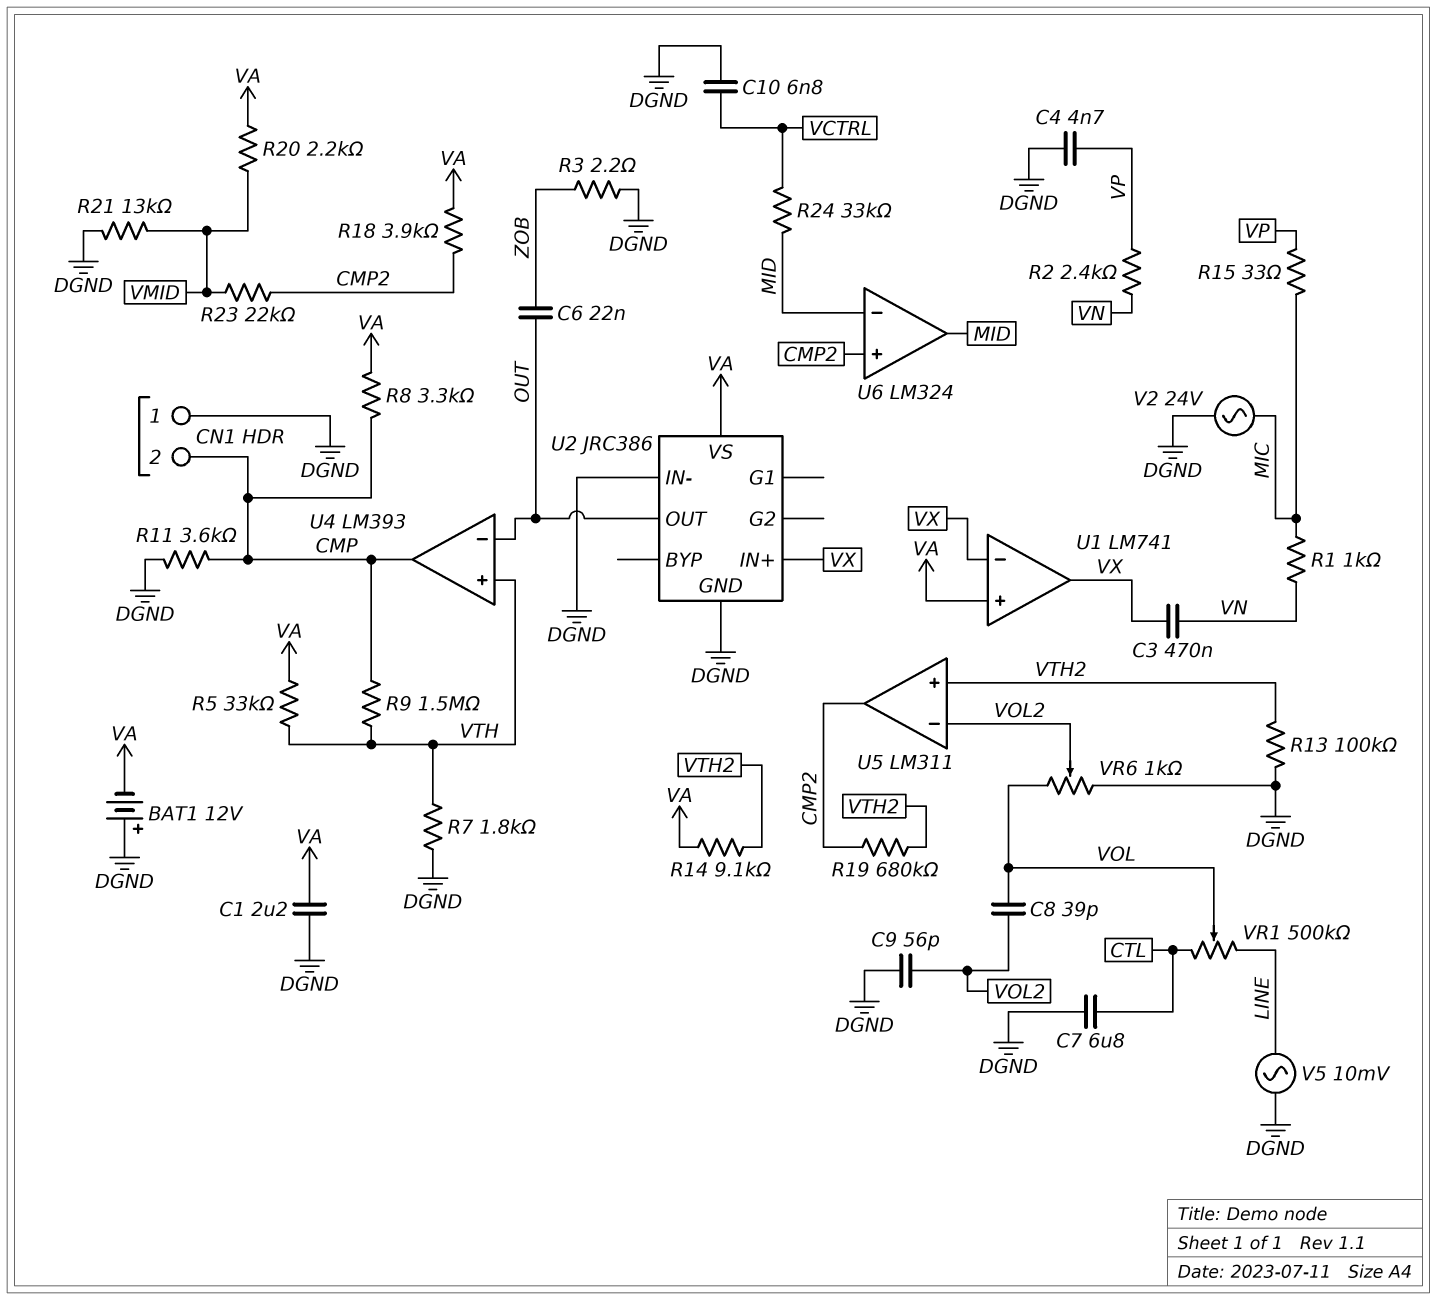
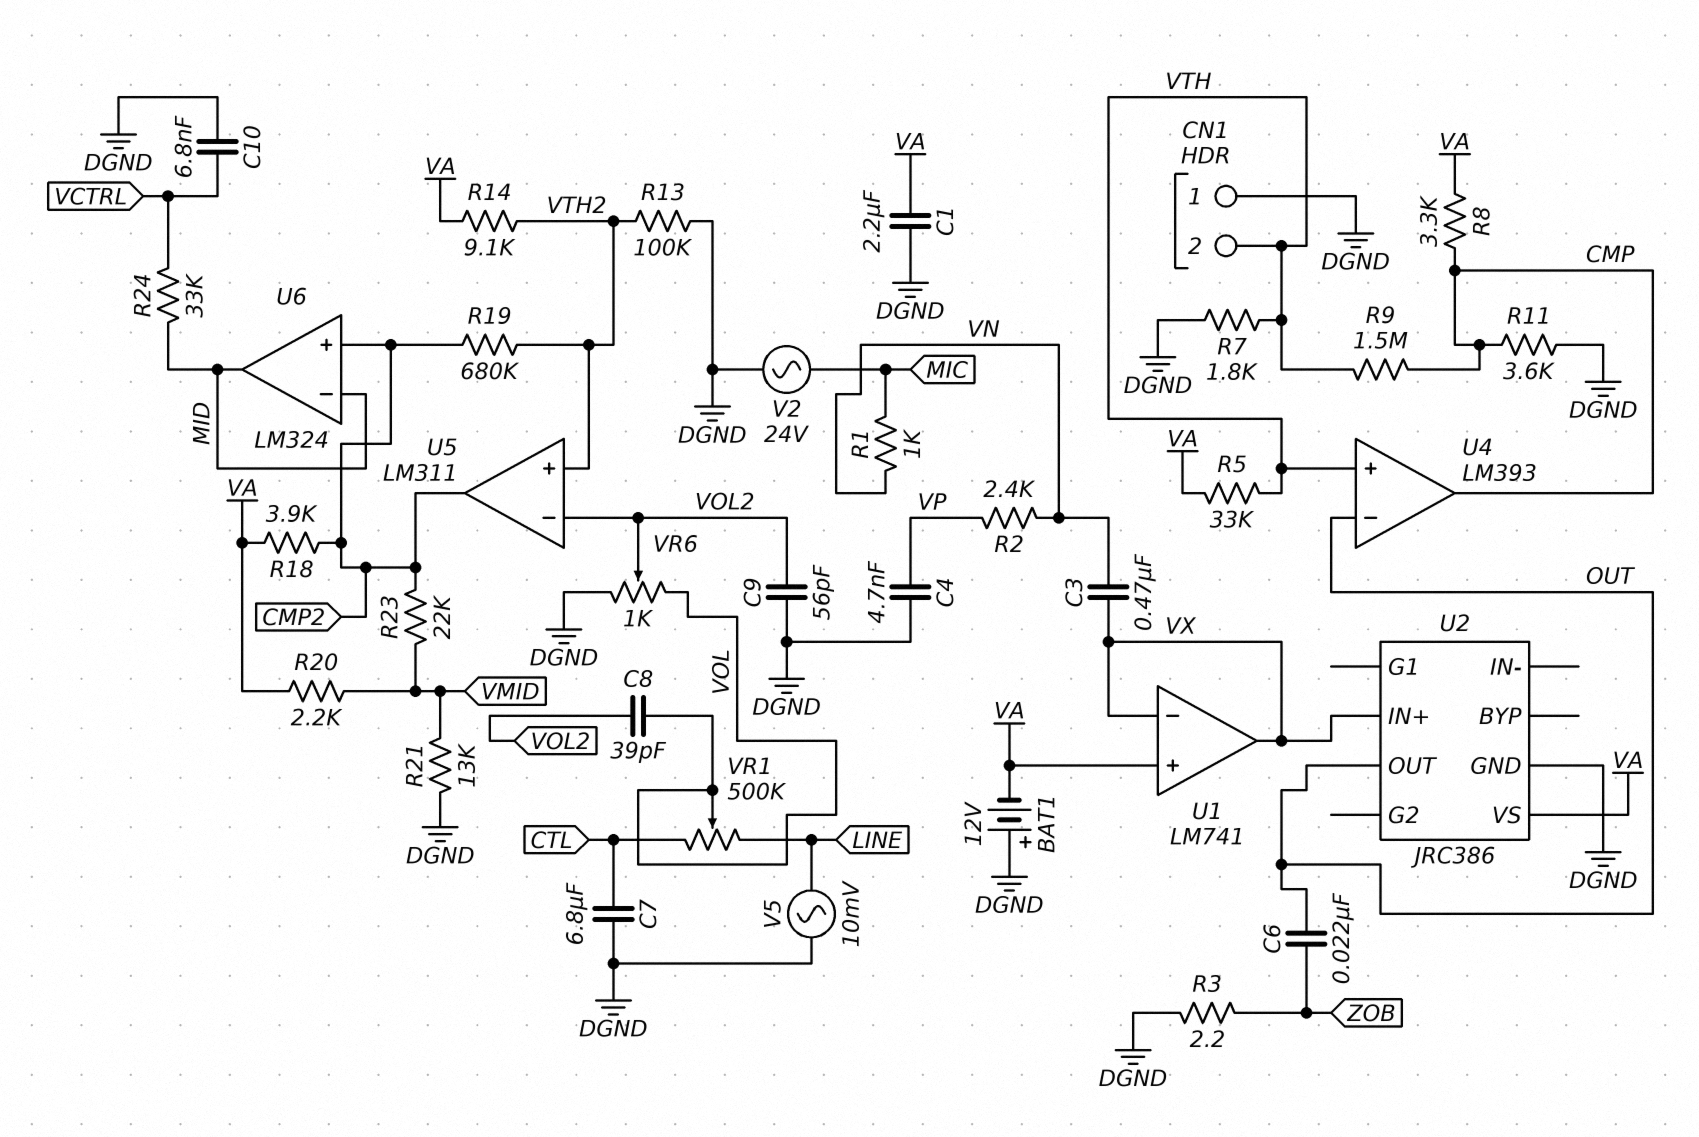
CN1 pin 2: CMP -> VTH
R15: 33 (MIC, VP) -> none
U2 pin IN-: DGND -> none

